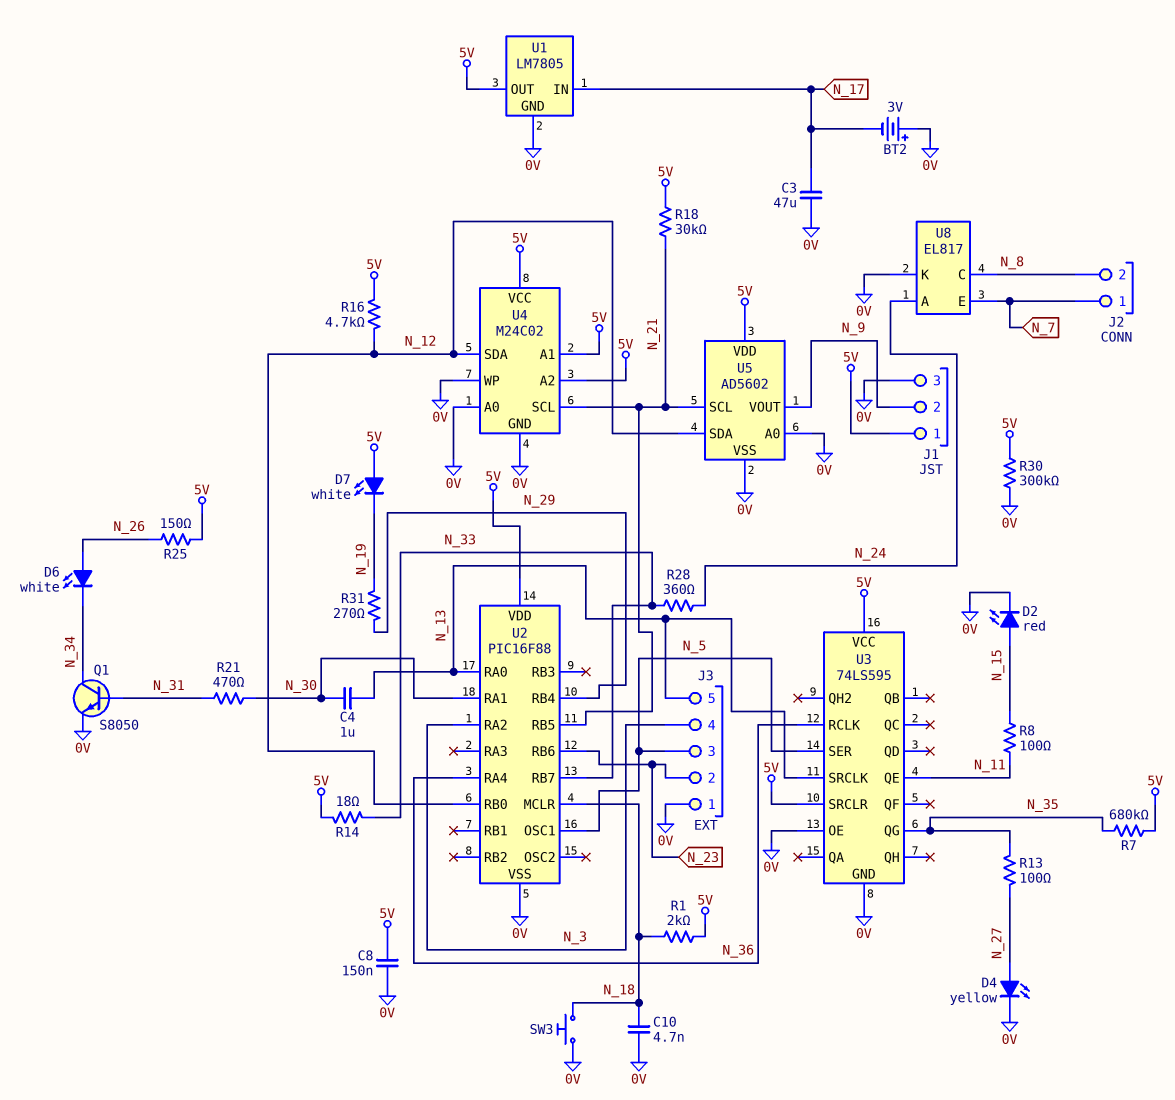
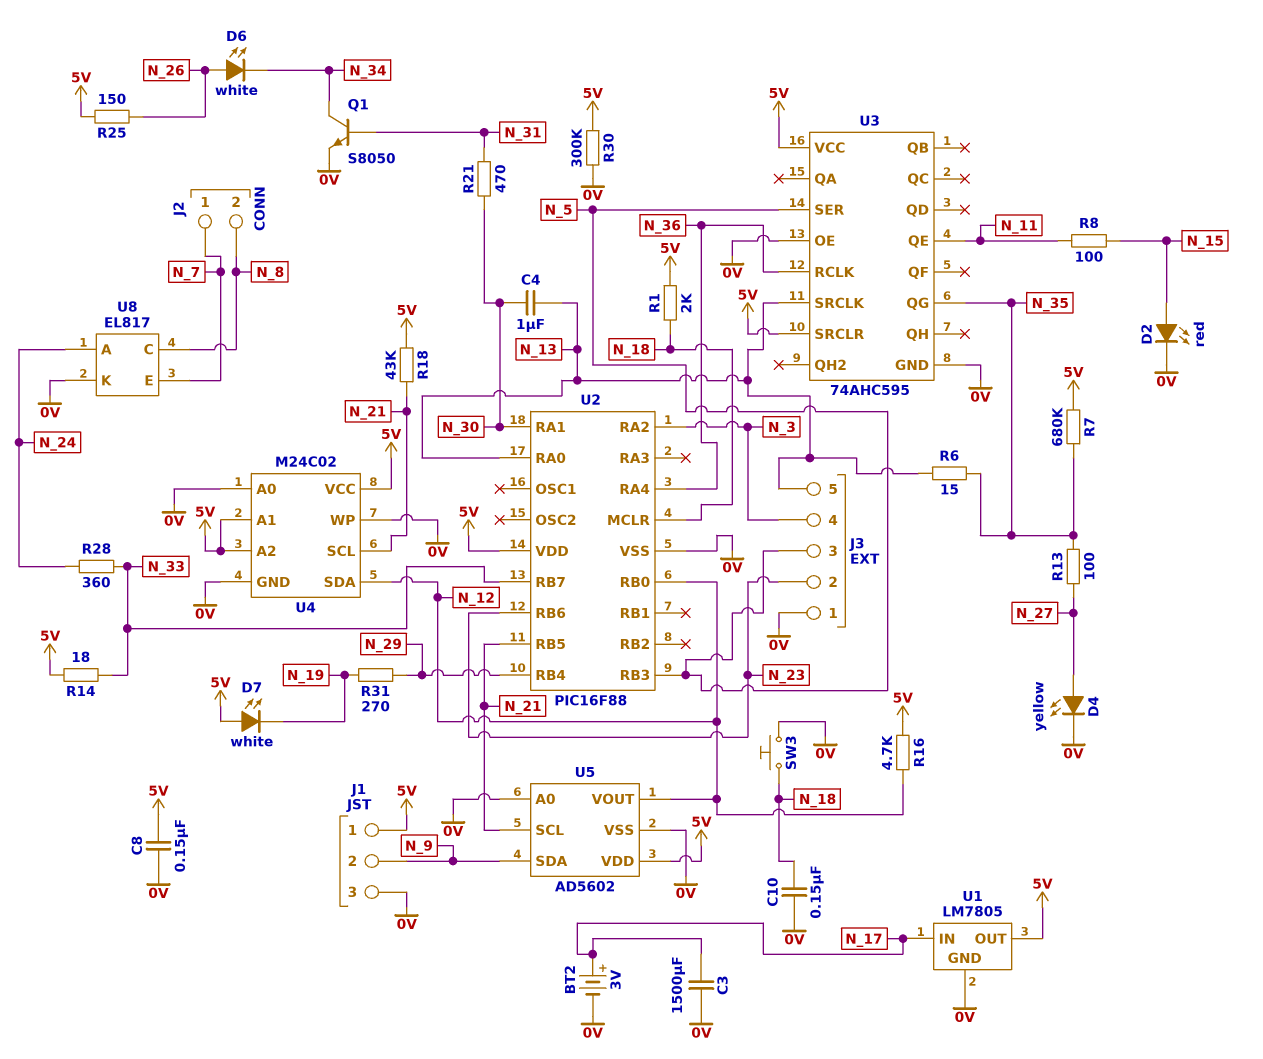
BT2: 3V (plus 0V, minus N_17) -> 3V (plus N_17, minus 0V)
C3: 47uF (0V, N_17) -> 1500uF (0V, N_17)
C10: 4.7nF (0V, N_18) -> 150nF (0V, N_18)
R6: none -> 15 (N_13, N_35)
R18: 30k (5V, N_21) -> 43k (5V, N_21)
U2 pin OSC1: N_5 -> none
U2 pin RB3: none -> N_5
U3: 74LS595 -> 74AHC595
U5 pin SDA: N_12 -> N_9
U5 pin VOUT: N_9 -> N_12

